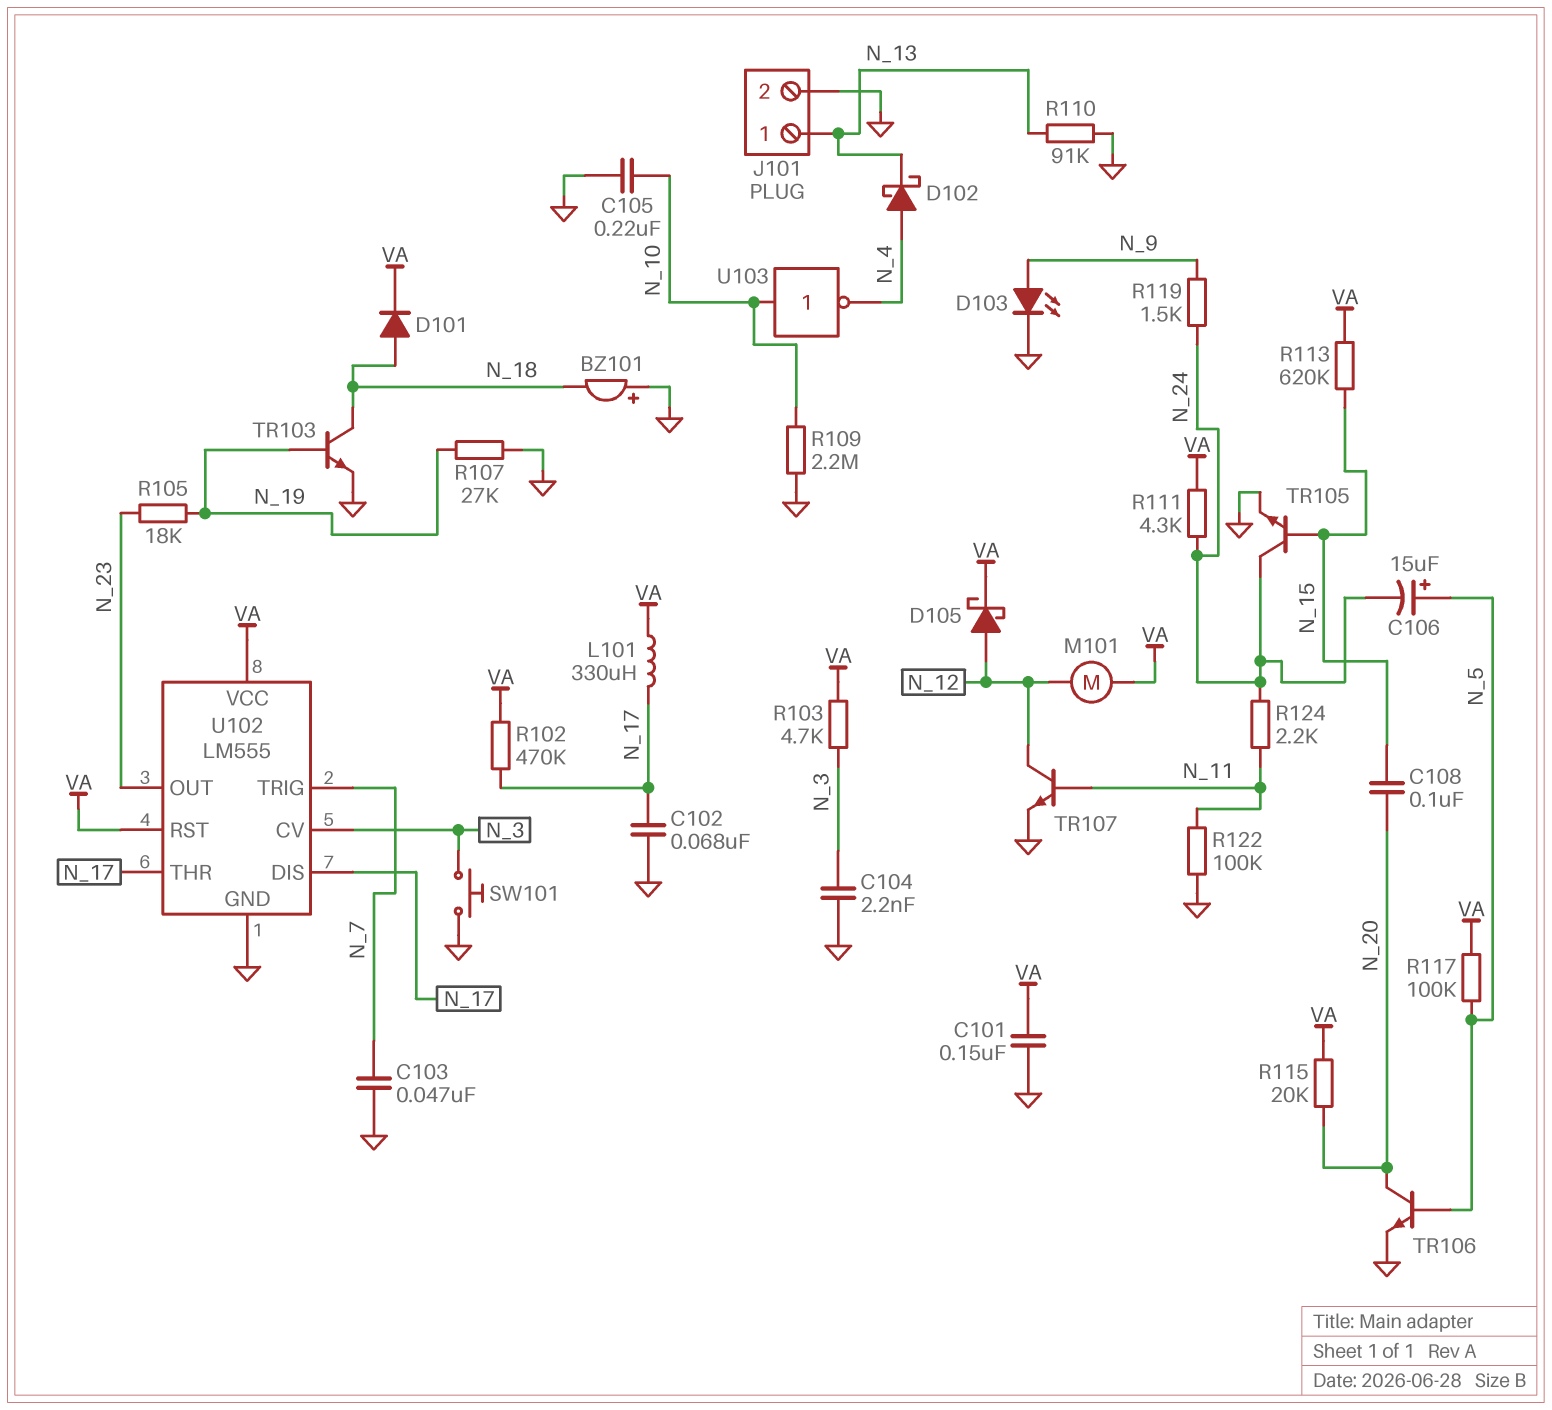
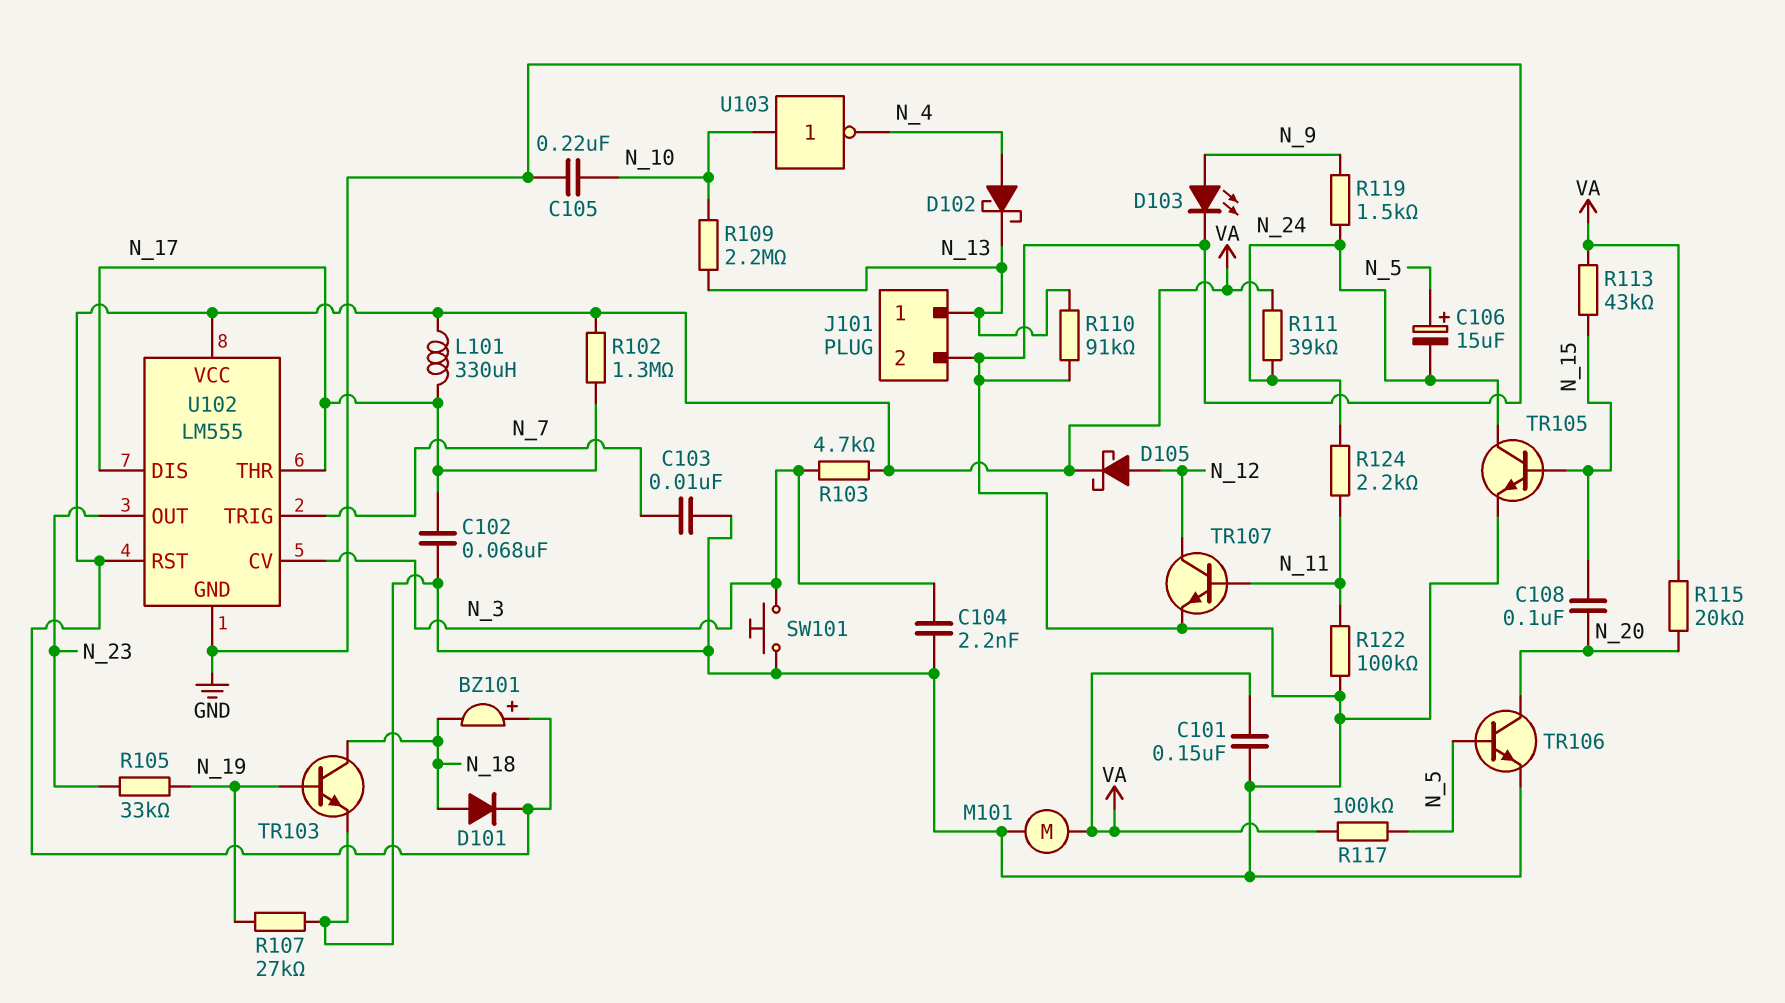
BZ101: buzzer (plus GND, minus N_18) -> buzzer (plus VA, minus N_18)
C103: 47nF (GND, N_7) -> 10nF (GND, N_7)
M101: motor (N_12, VA) -> motor (GND, VA)
R102: 470k (N_17, VA) -> 1.3M (N_17, VA)
R105: 18k (N_19, N_23) -> 33k (N_19, N_23)
R109: 2.2M (GND, N_10) -> 2.2M (N_10, N_13)
R111: 4.3k (N_24, VA) -> 39k (N_24, VA)
R113: 620k (N_15, VA) -> 43k (N_15, VA)

